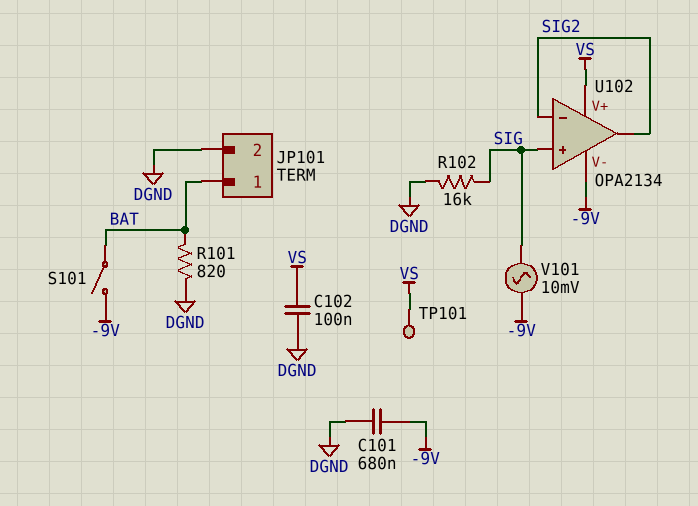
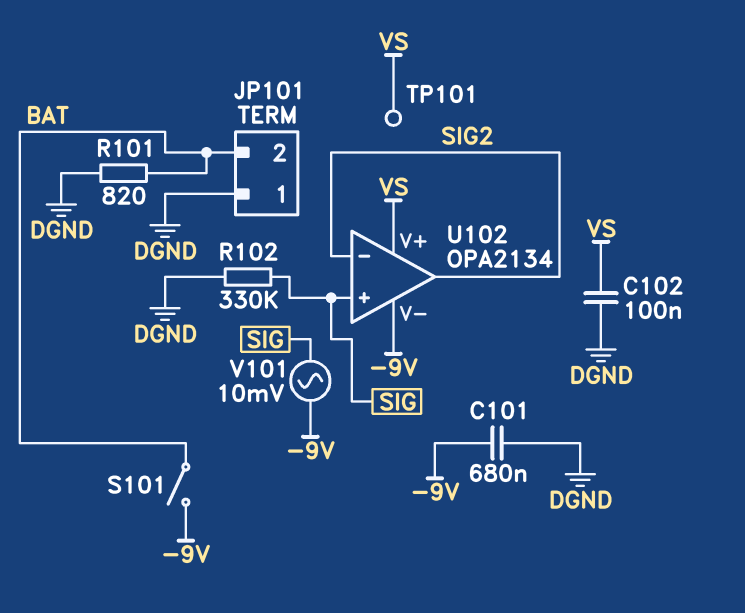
JP101 pin 1: BAT -> DGND
JP101 pin 2: DGND -> BAT
R102: 16k (DGND, SIG) -> 330k (DGND, SIG)

